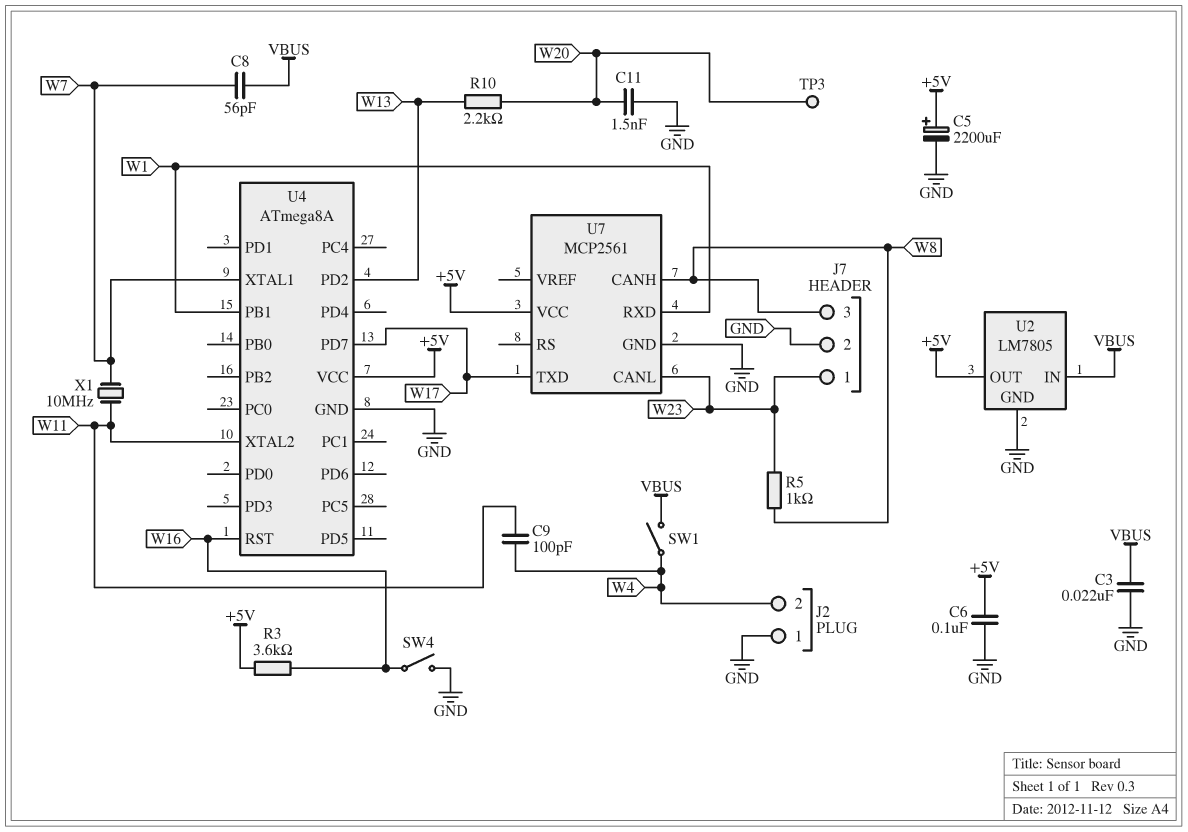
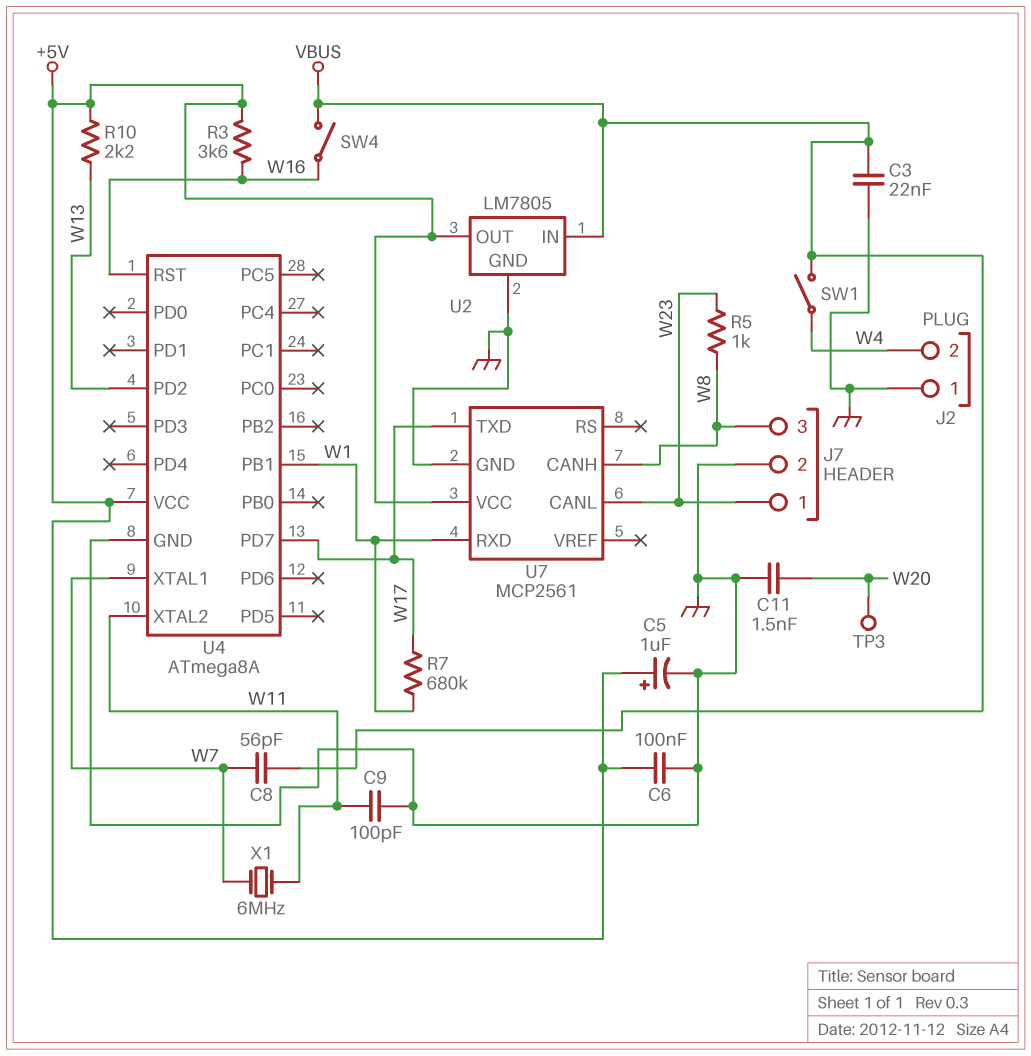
C5: 2200uF (plus +5V, minus GND) -> 1uF (plus +5V, minus GND)
C9: 100pF (W4, W11) -> 100pF (GND, W11)
R7: none -> 680k (W1, W17)
R10: 2.2k (W13, W20) -> 2.2k (+5V, W13)
SW4: switch (GND, W16) -> switch (VBUS, W16)
X1: 10MHz (W7, W11) -> 6MHz (W7, W11)

